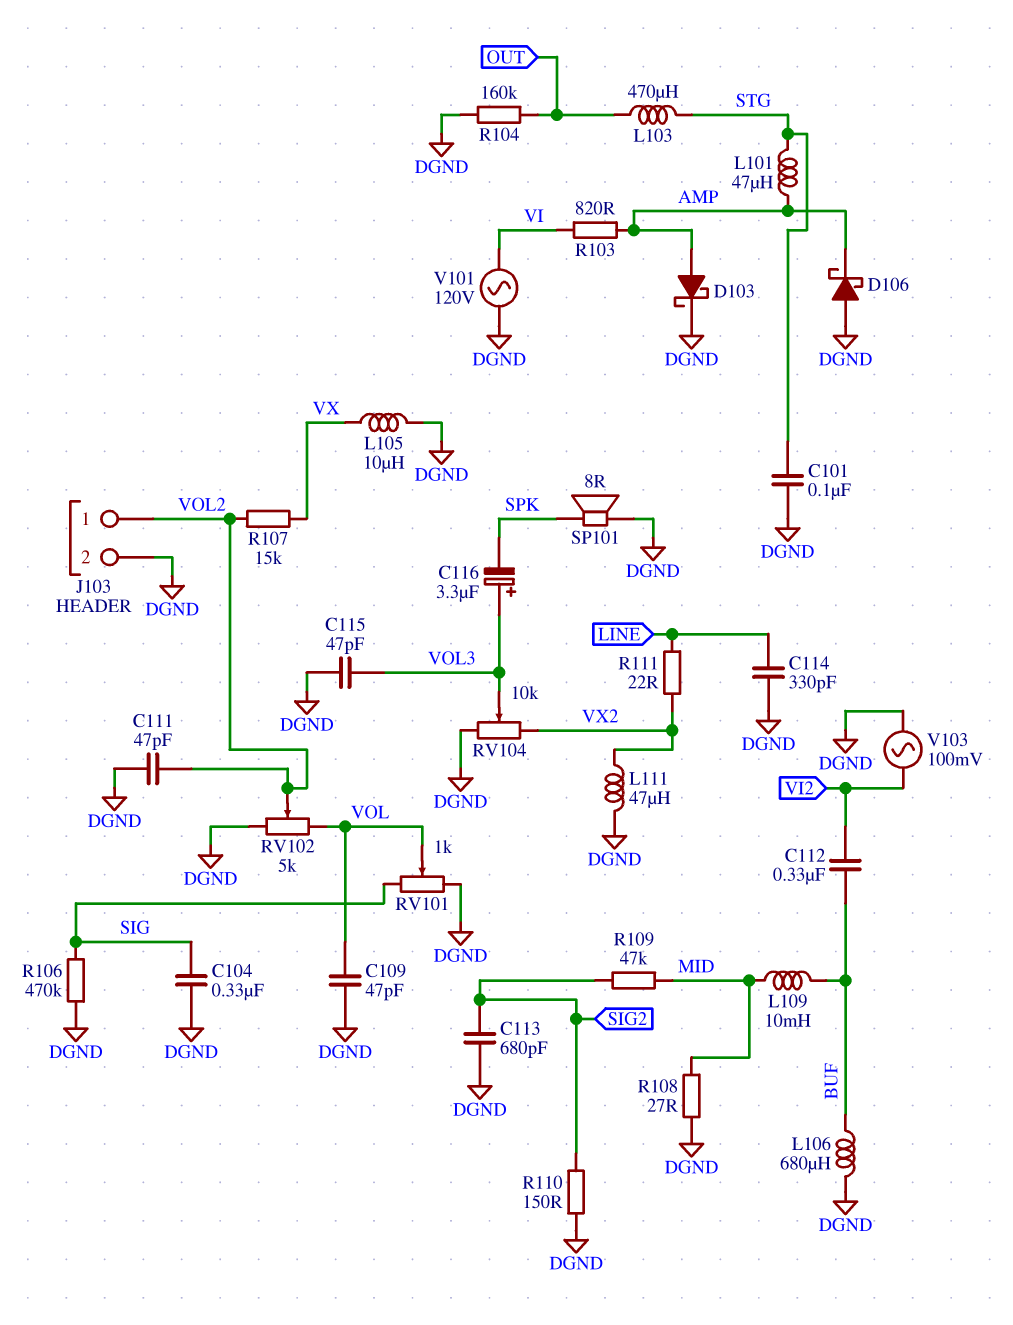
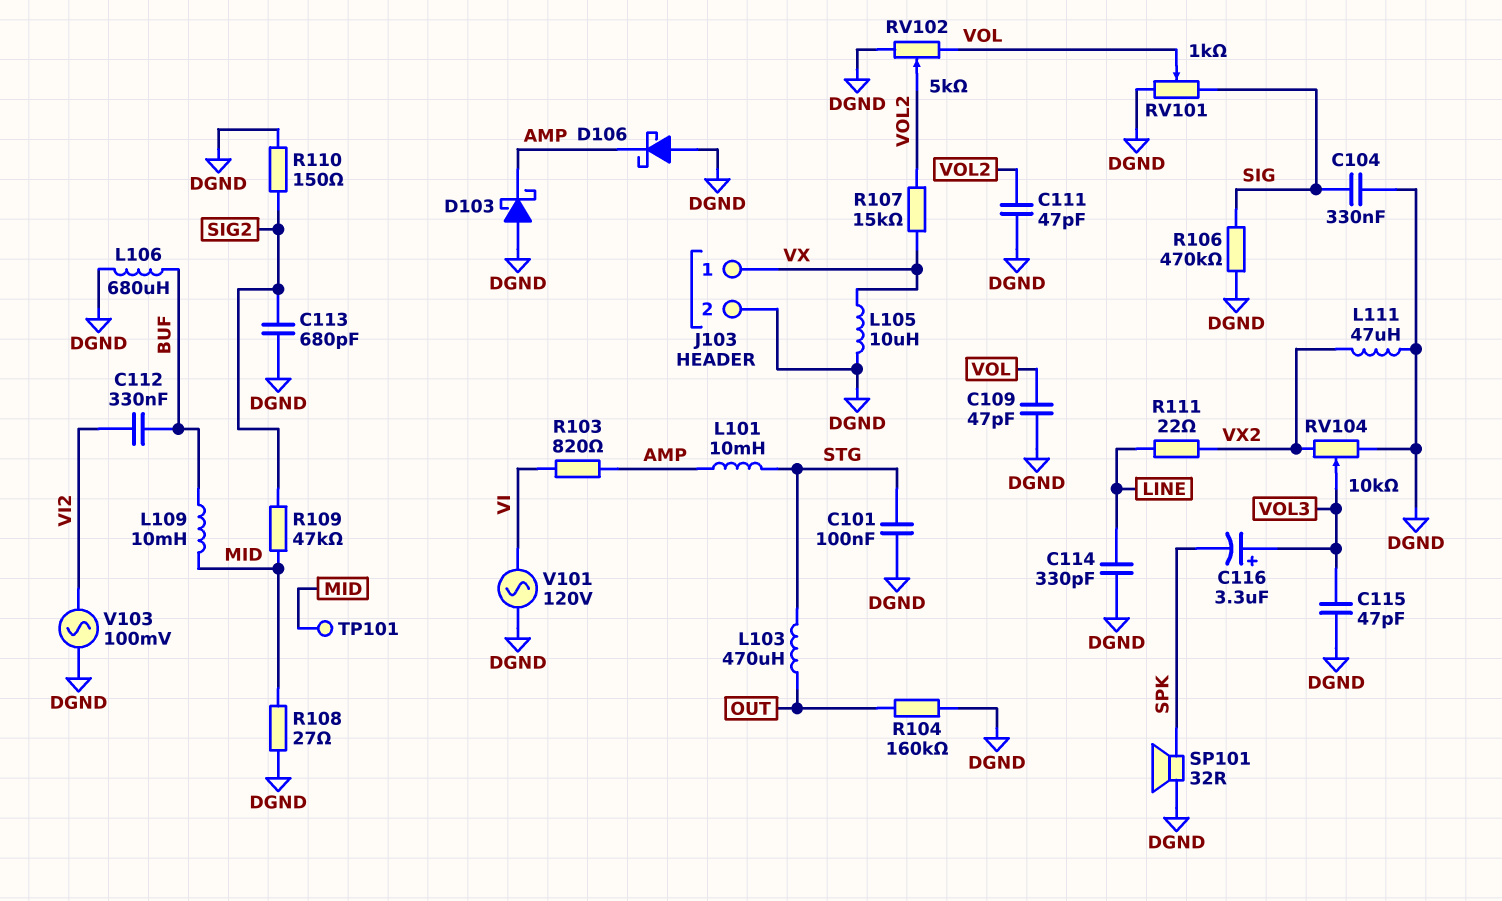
D103: schottky (A AMP, K DGND) -> schottky (A DGND, K AMP)
J103 pin 1: VOL2 -> VX
L101: 47uH (AMP, STG) -> 10mH (AMP, STG)
SP101: speaker 8R (DGND, SPK) -> speaker 32R (DGND, SPK)
TP101: none -> test point (MID)

